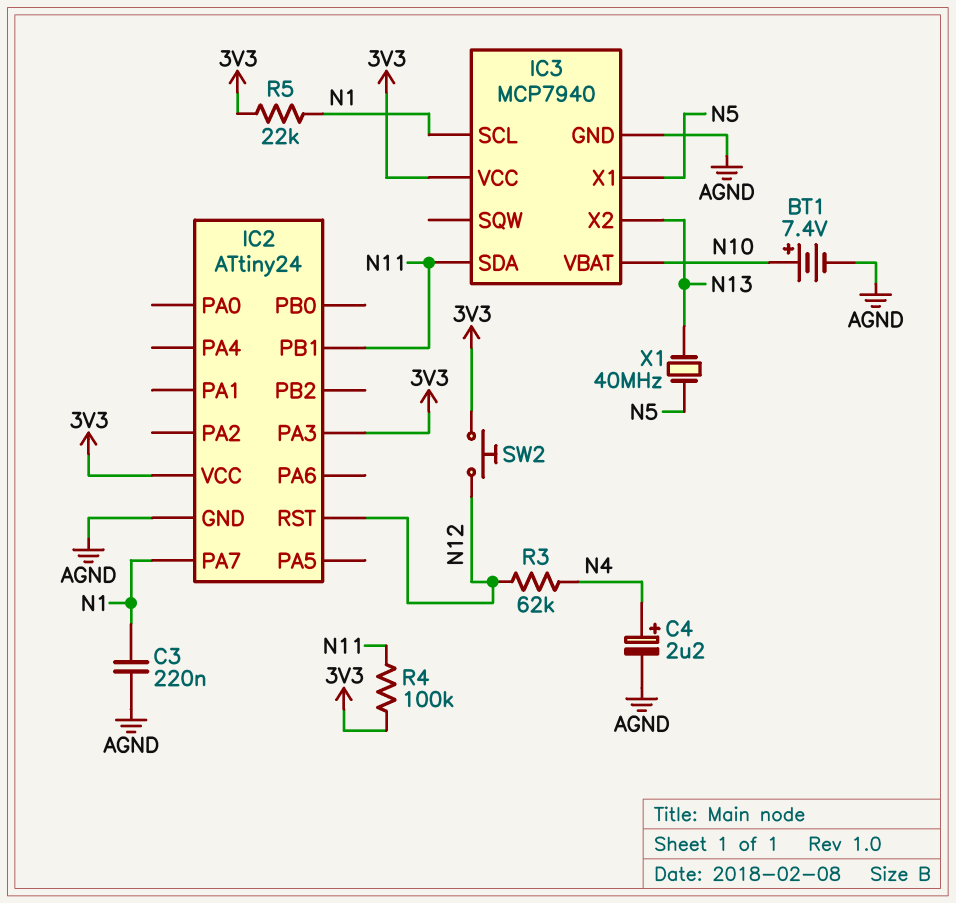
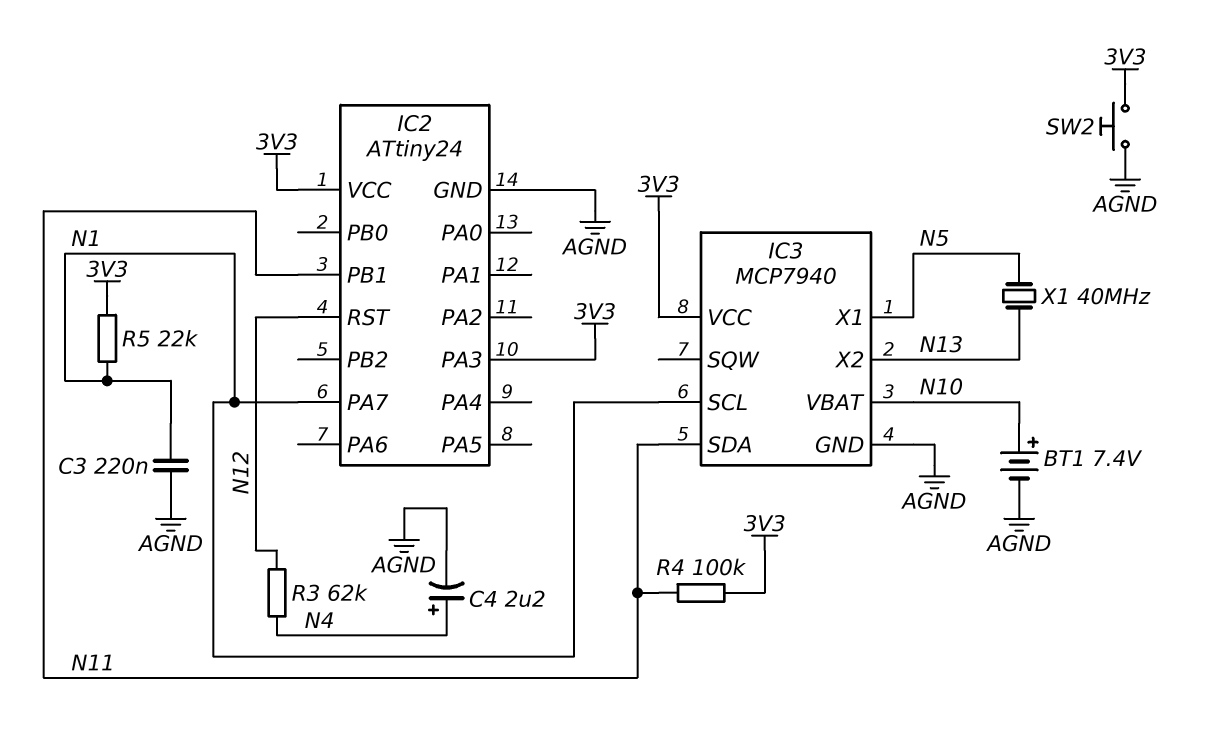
SW2: button (3V3, N12) -> button (3V3, AGND)

